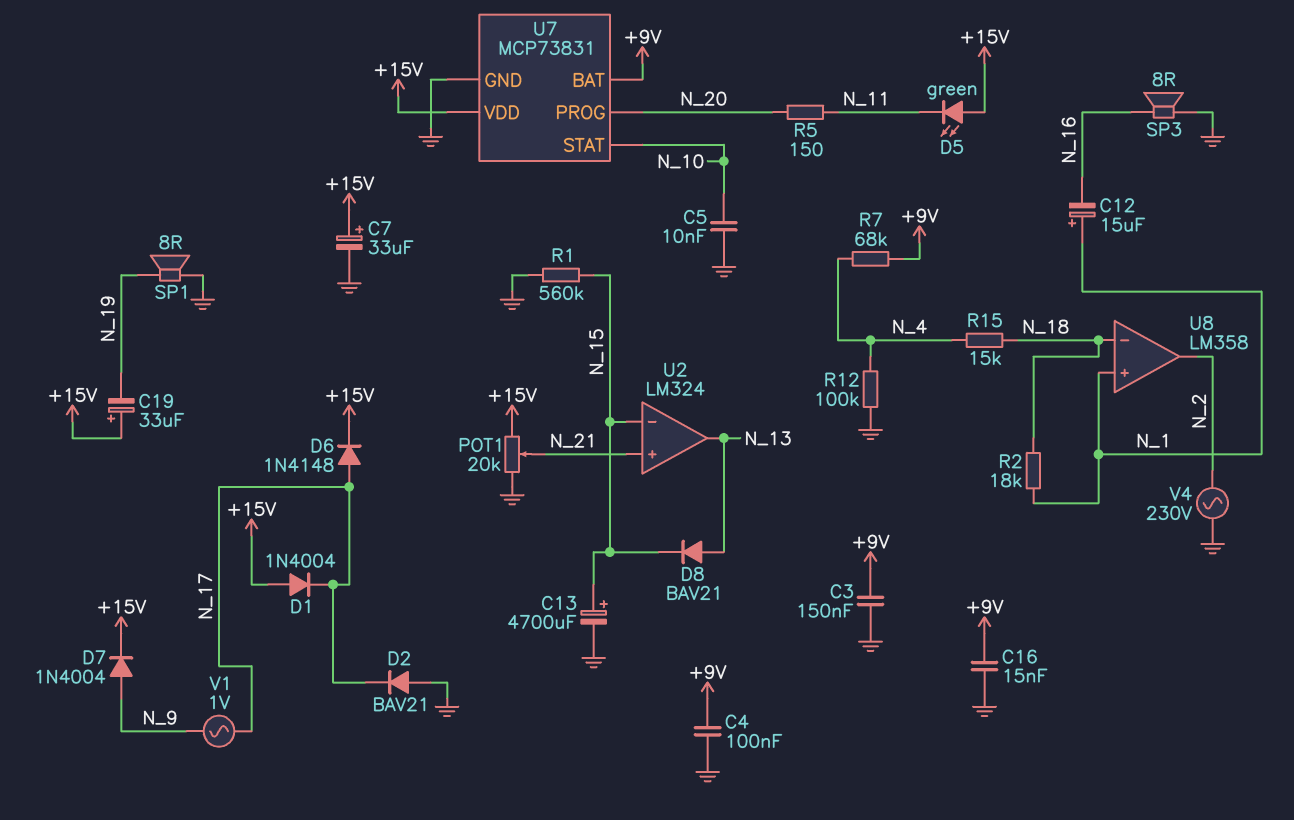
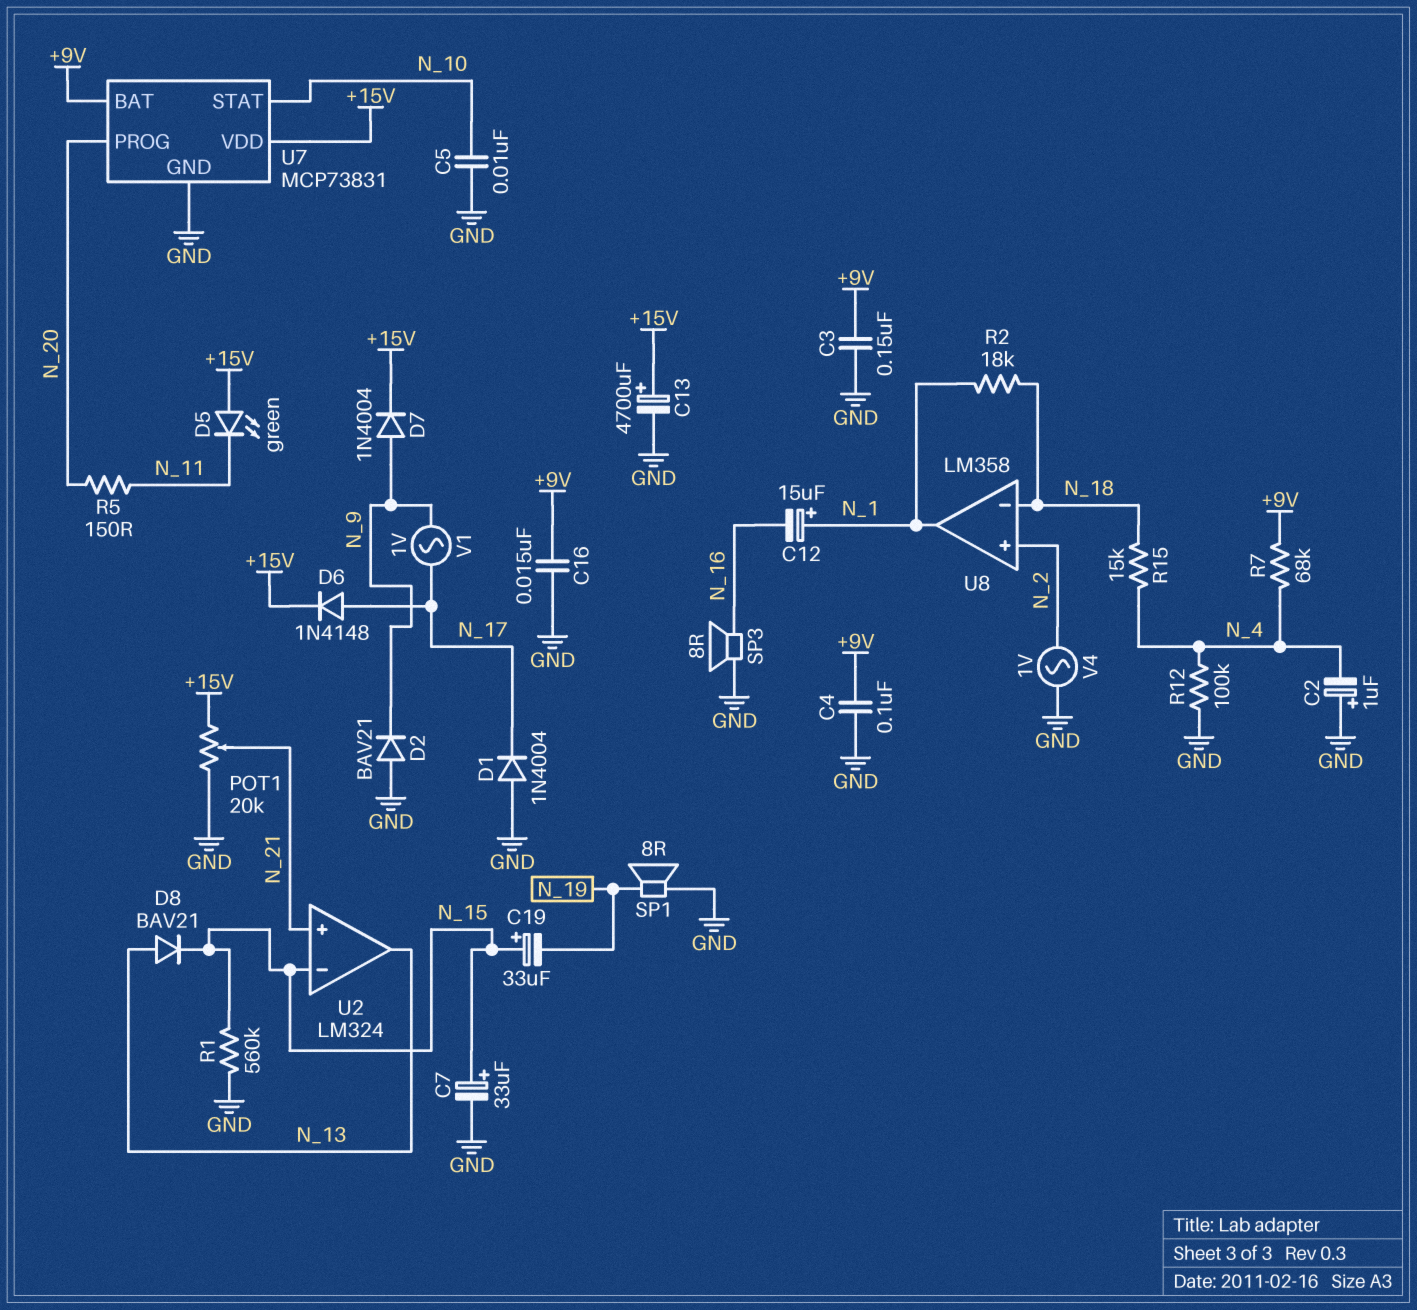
C2: none -> 1uF (plus GND, minus N_4)
C7: 33uF (plus +15V, minus GND) -> 33uF (plus N_15, minus GND)
C13: 4700uF (plus N_15, minus GND) -> 4700uF (plus +15V, minus GND)
C19: 33uF (plus +15V, minus N_19) -> 33uF (plus N_15, minus N_19)
D1: diode 1N4004 (A +15V, K N_17) -> diode 1N4004 (A GND, K N_17)
D2: diode BAV21 (A GND, K N_17) -> diode BAV21 (A GND, K N_9)
U8 pin in+: N_1 -> N_2
U8 pin out: N_2 -> N_1
V4: AC 230V (GND, N_2) -> AC 1V (GND, N_2)

